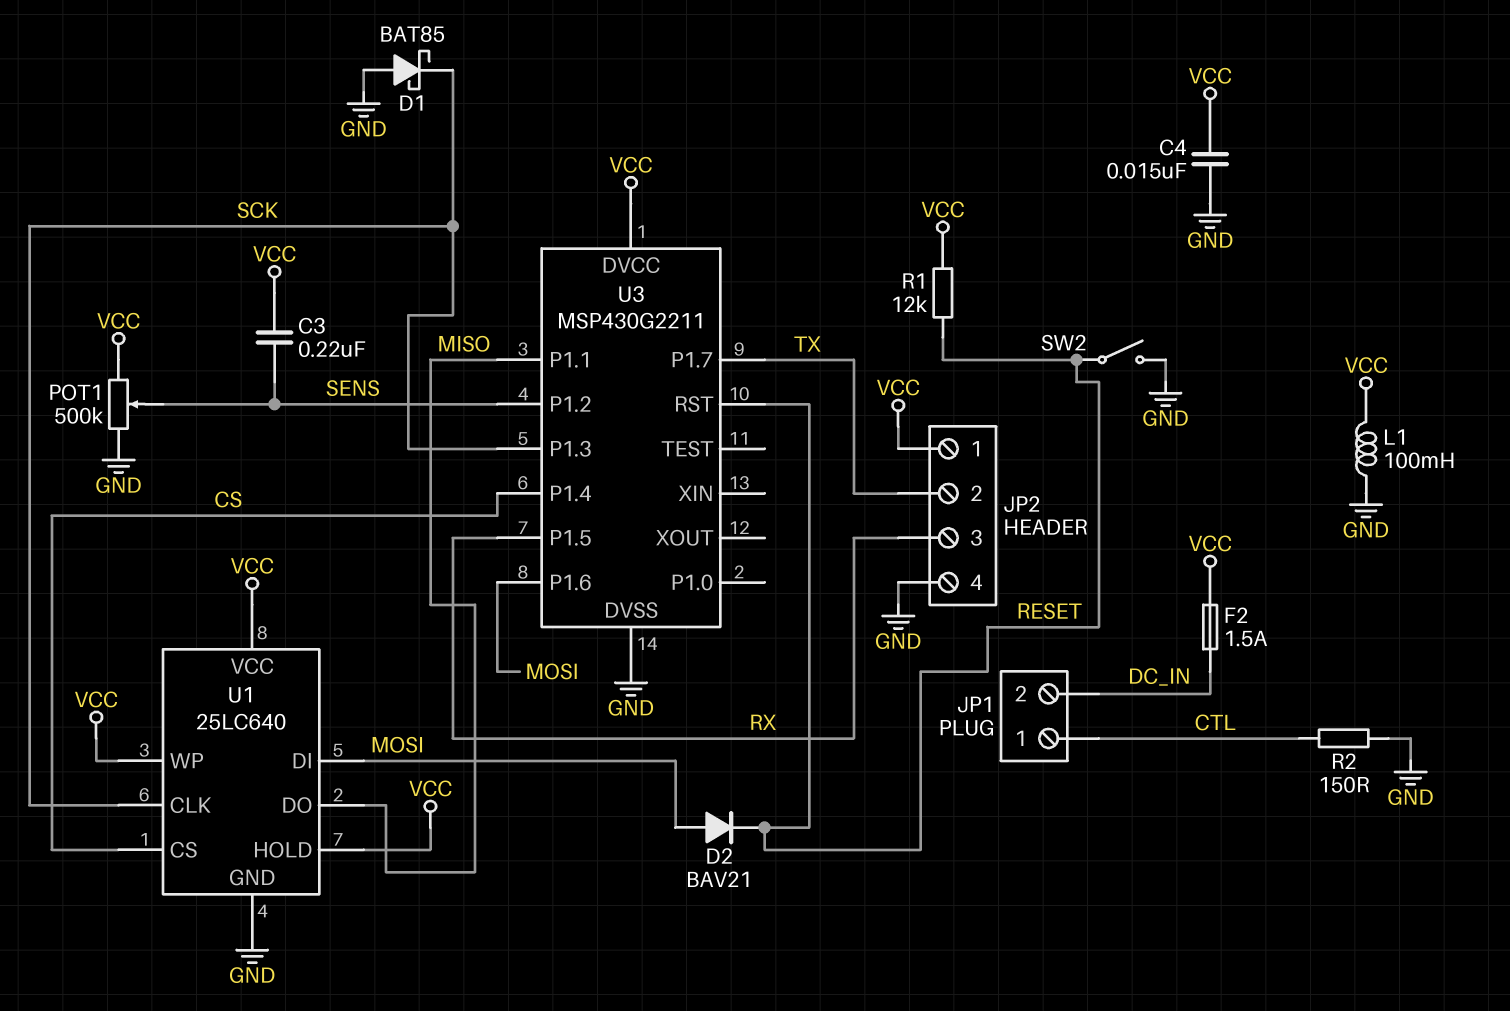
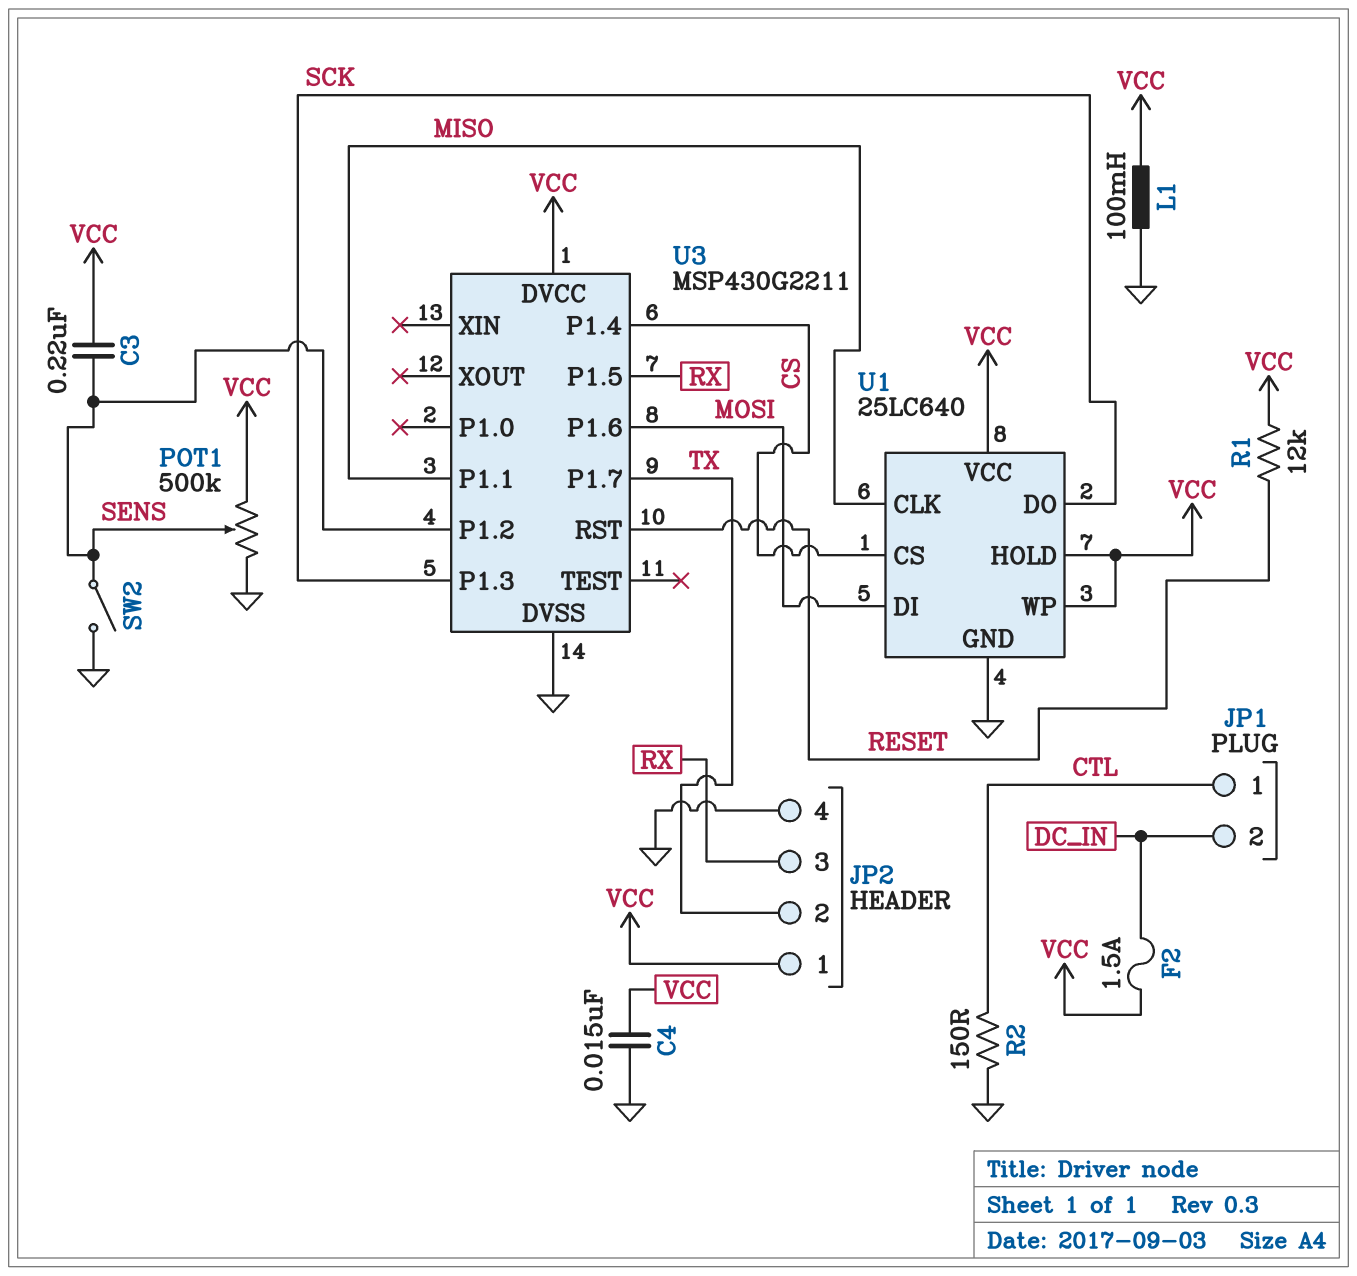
D1: schottky BAT85 (A GND, K SCK) -> none
D2: diode BAV21 (A MOSI, K RESET) -> none
SW2: switch (GND, RESET) -> switch (GND, SENS)
U1 pin CLK: SCK -> MISO
U1 pin DO: MISO -> SCK

